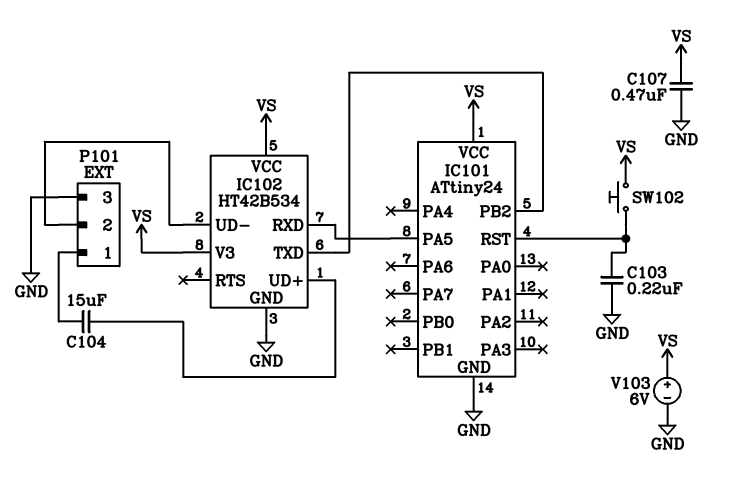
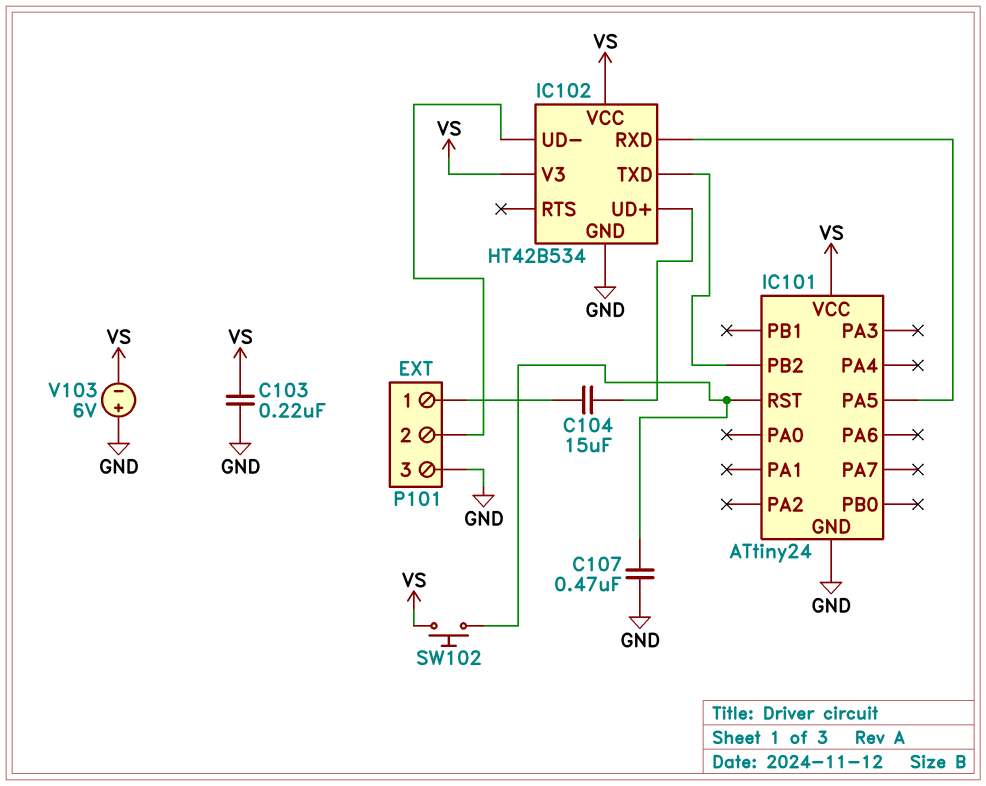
C103: 220nF (GND, IC101/RST) -> 220nF (GND, VS)
C107: 470nF (GND, VS) -> 470nF (GND, IC101/RST)
V103: 6V (plus VS, minus GND) -> 6V (plus GND, minus VS)

